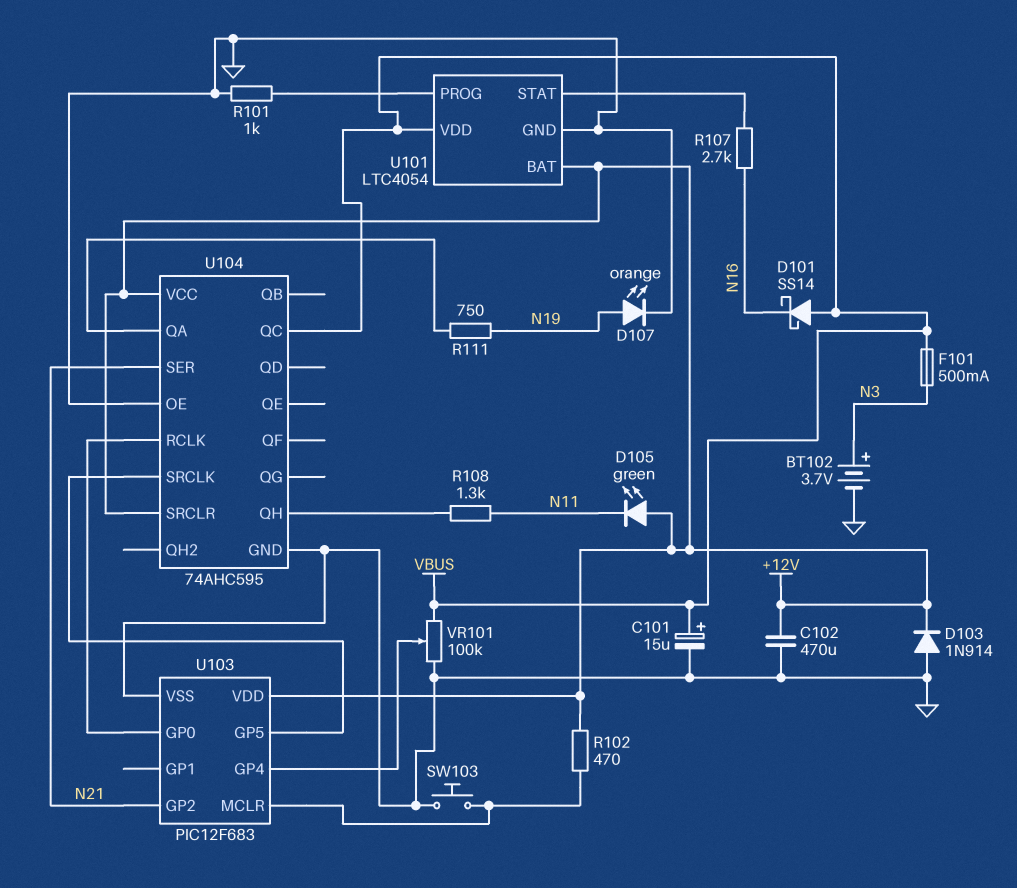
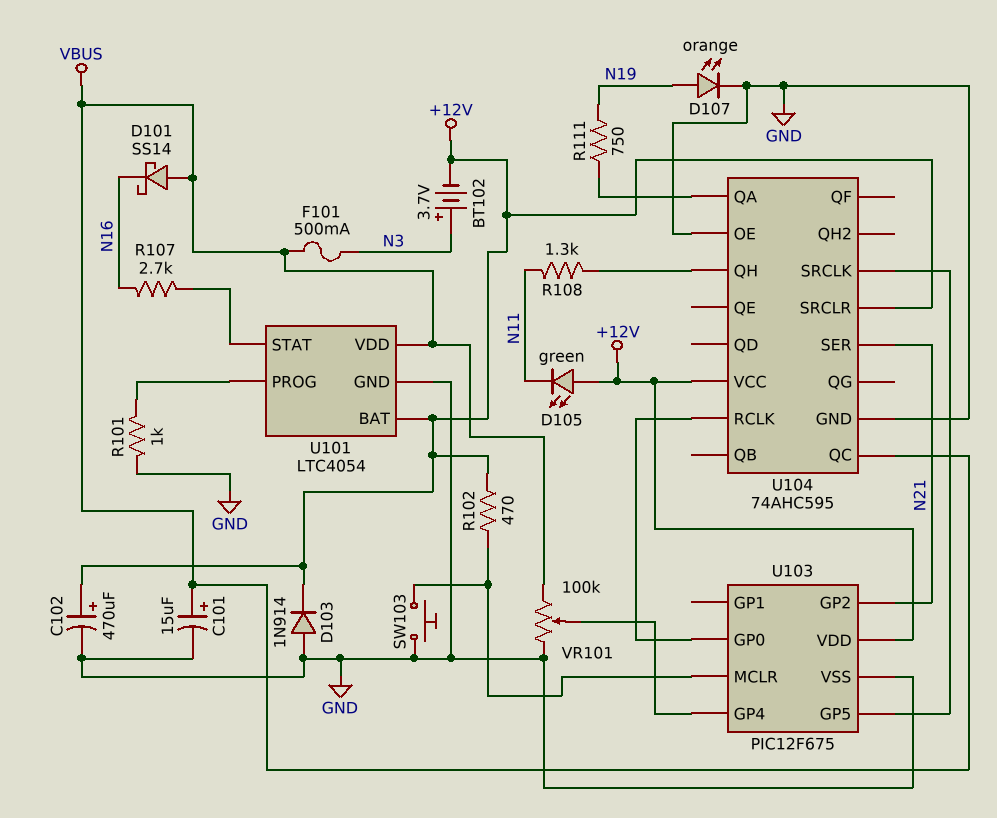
BT102: 3.7V (plus N3, minus GND) -> 3.7V (plus N3, minus +12V)
C102: 470uF (+12V, GND) -> 470uF (plus +12V, minus GND)
U103: PIC12F683 -> PIC12F675

